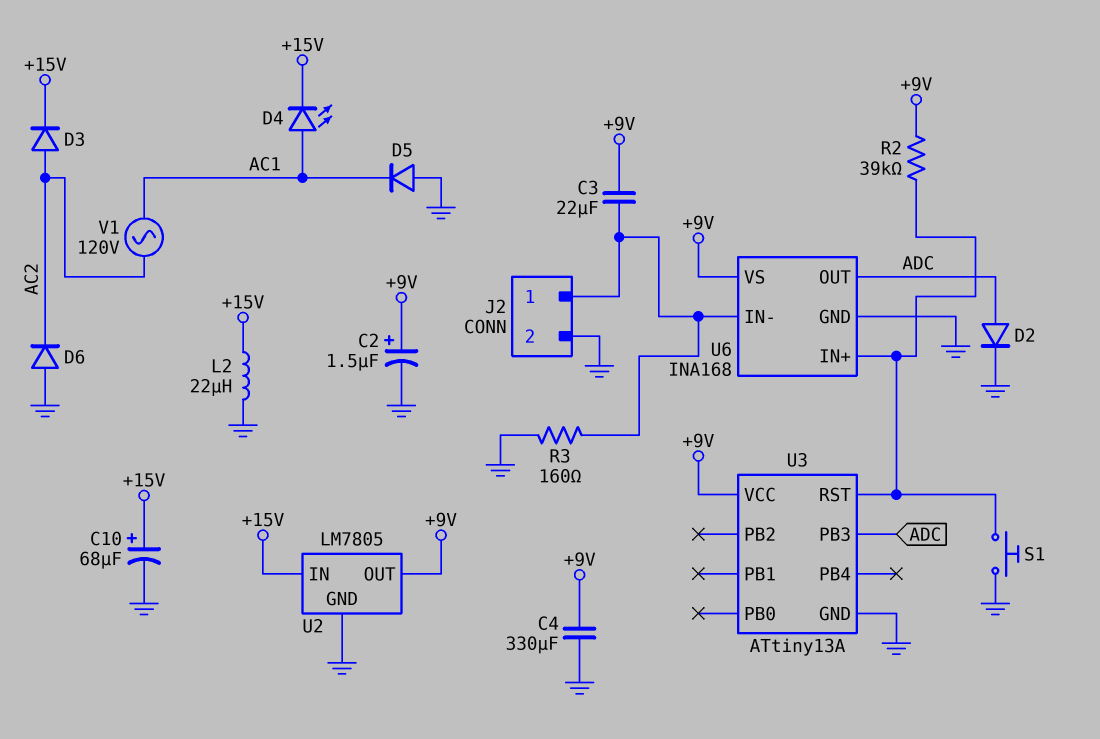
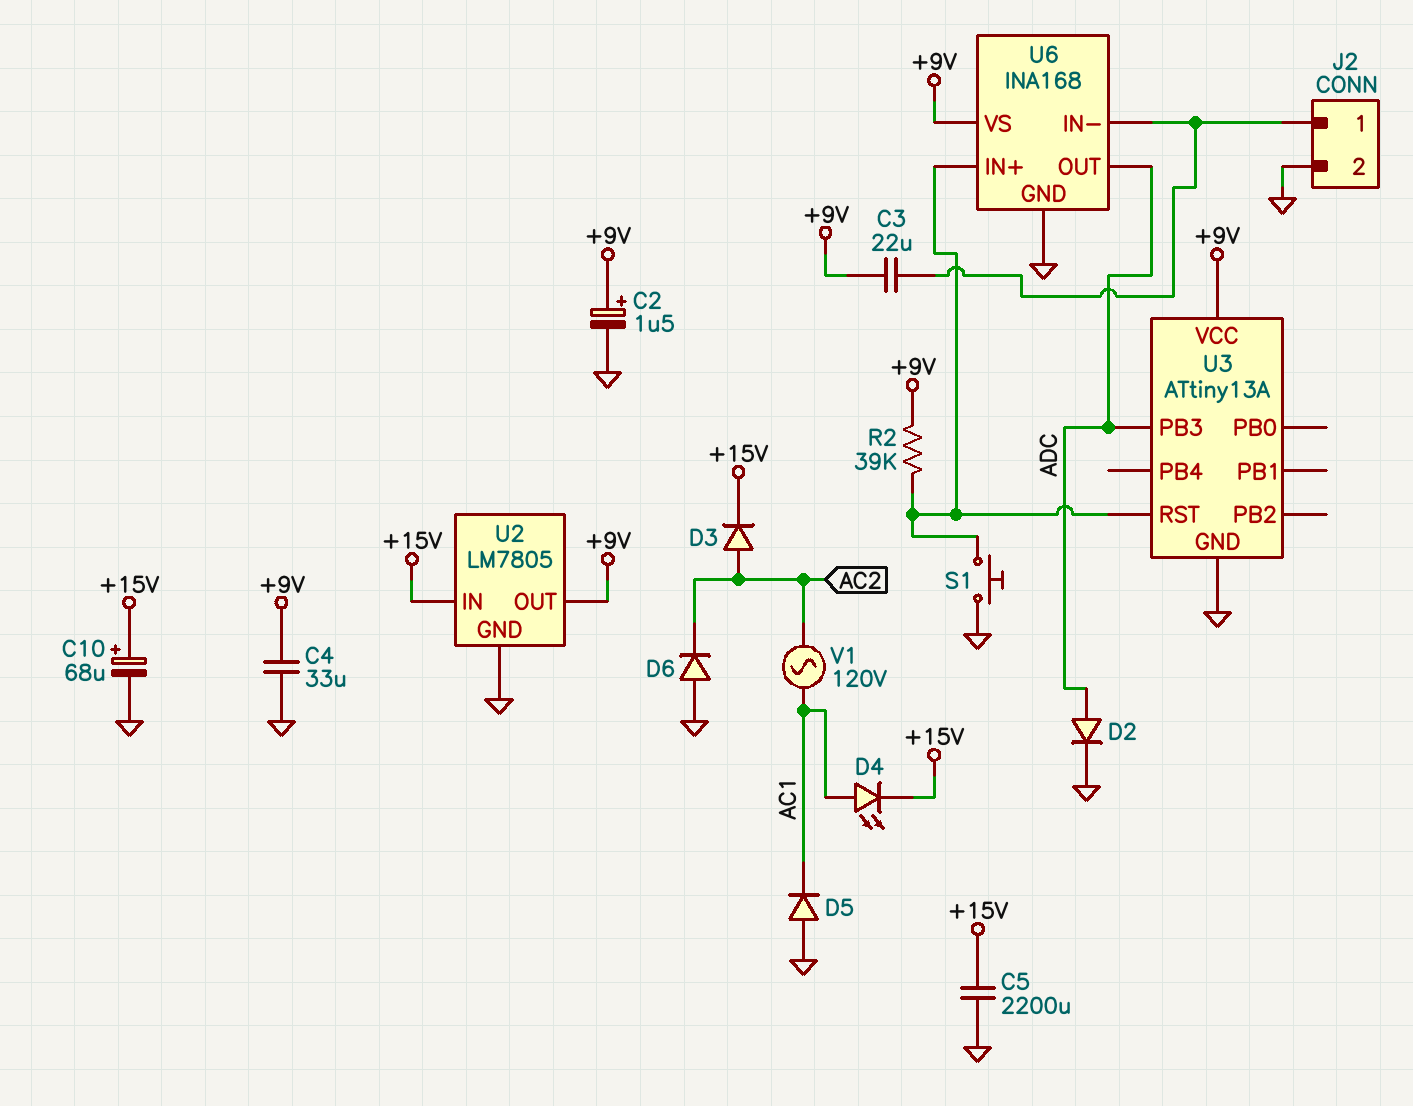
C4: 330uF (+9V, GND) -> 33uF (+9V, GND)
C5: none -> 2200uF (+15V, GND)
L2: 22uH (+15V, GND) -> none
R3: 160 (GND, J2/1) -> none

